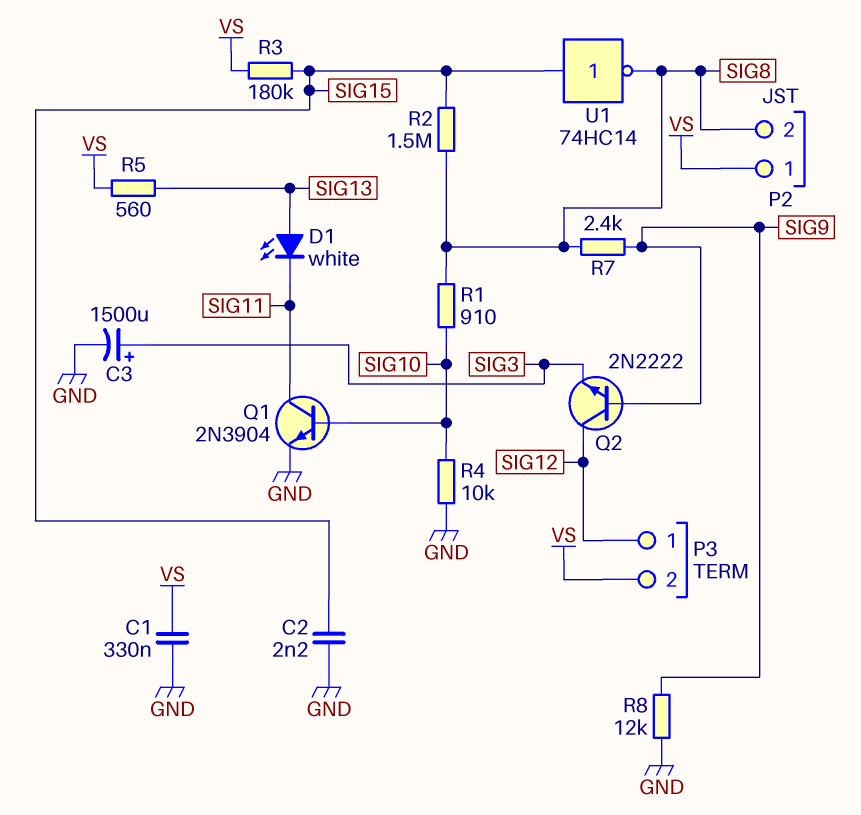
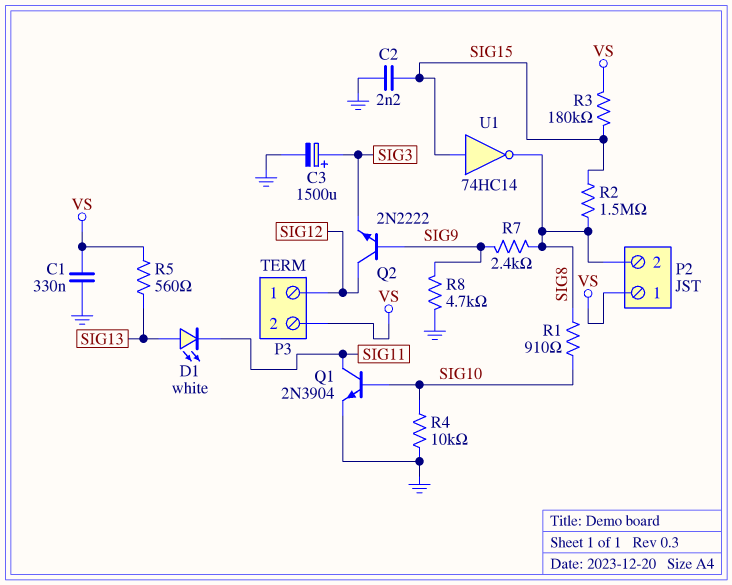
R8: 12k (GND, SIG9) -> 4.7k (GND, SIG9)

